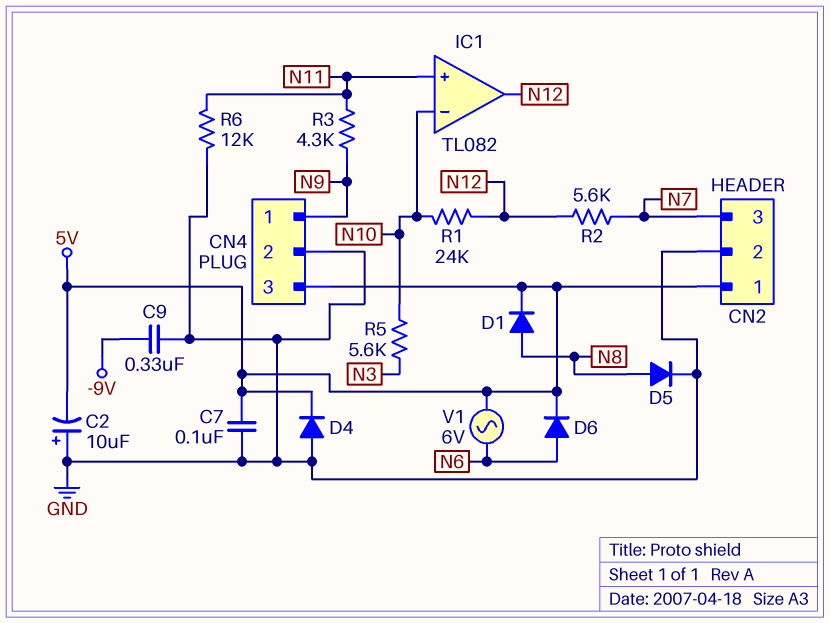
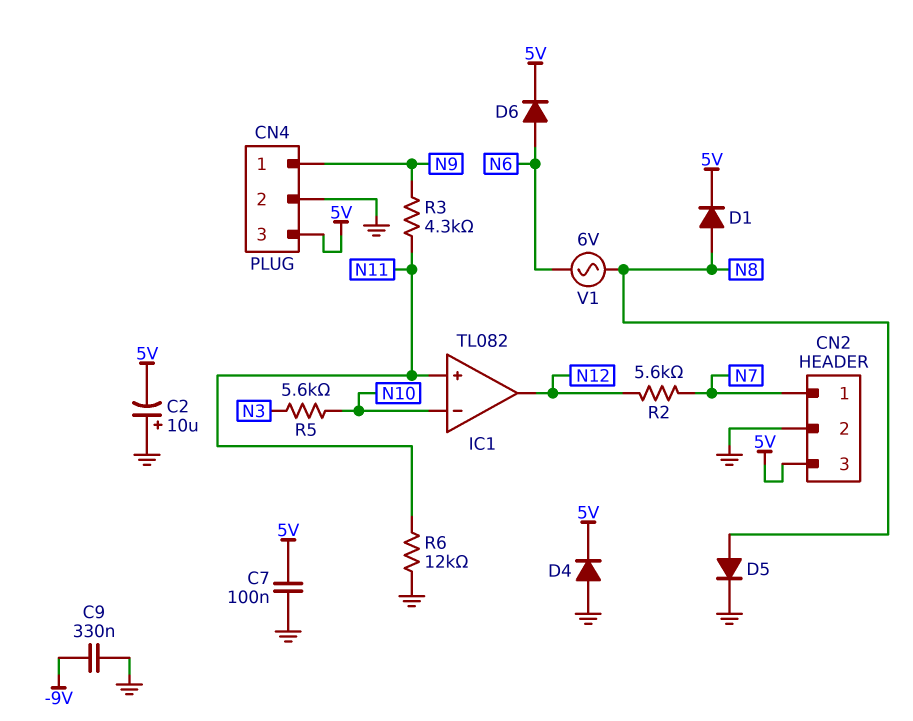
CN2 pin 1: 5V -> N7
CN2 pin 3: N7 -> 5V
R1: 24k (N10, N12) -> none
V1: AC 6V (5V, N6) -> AC 6V (N6, N8)

